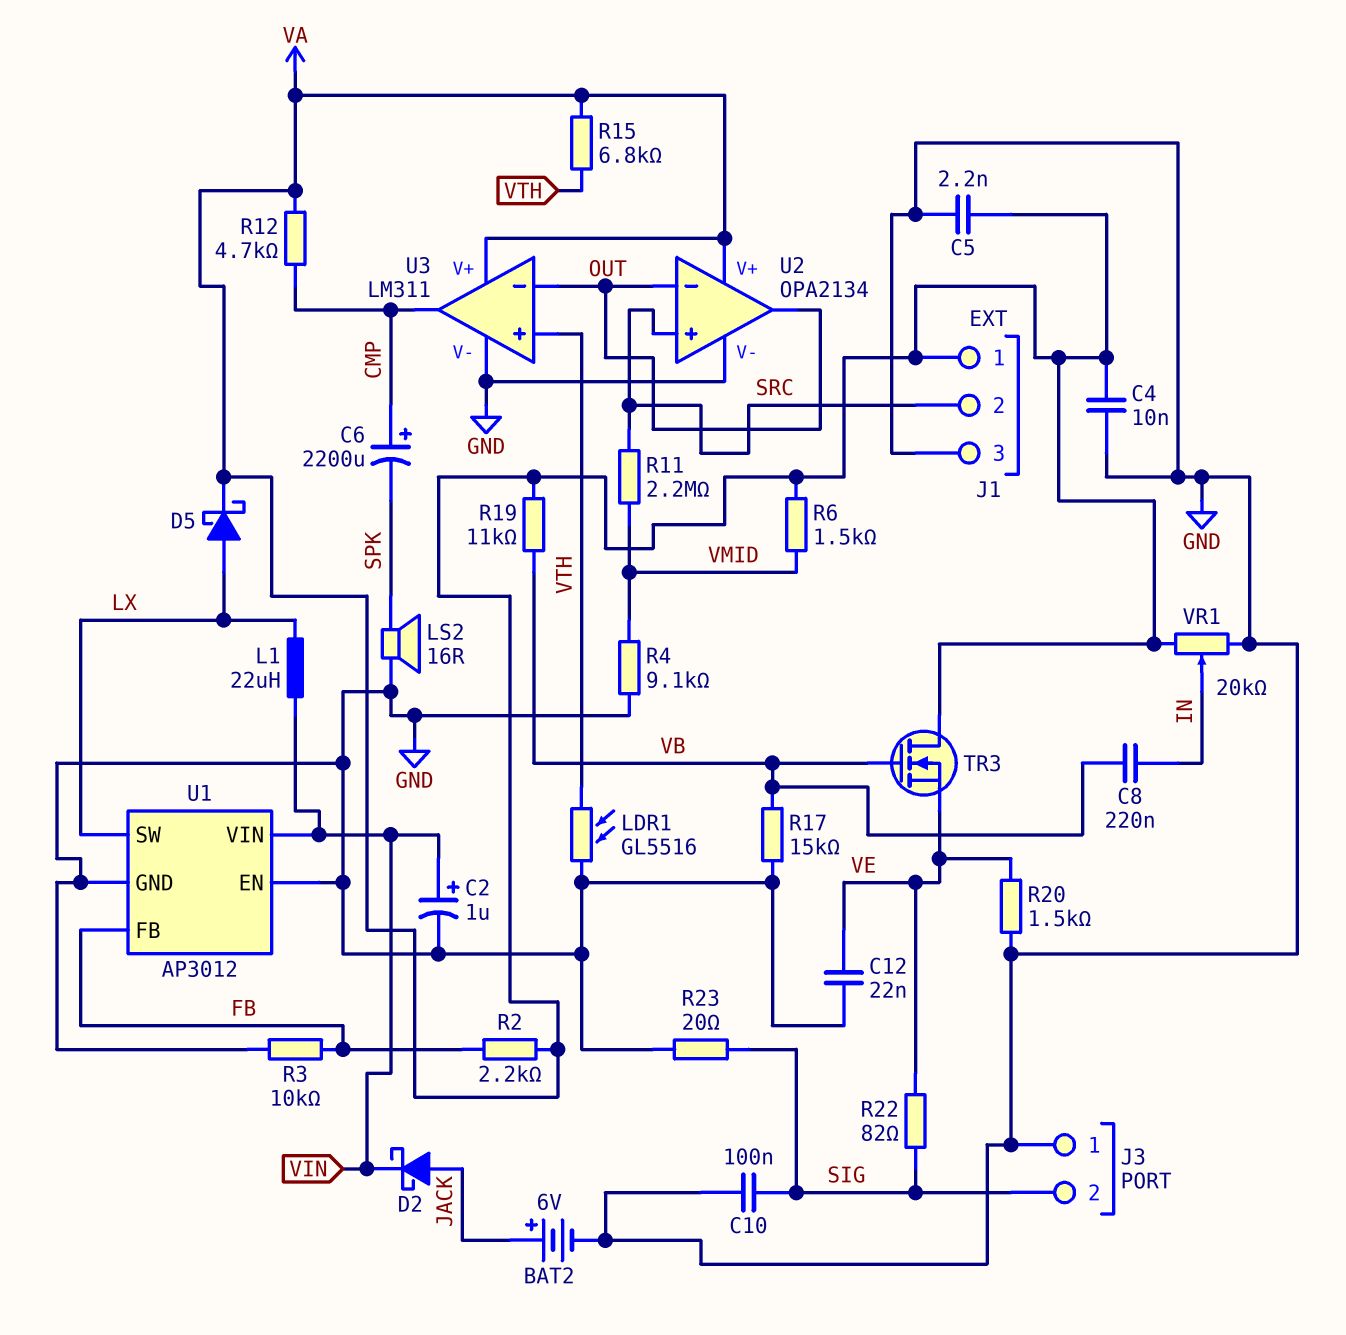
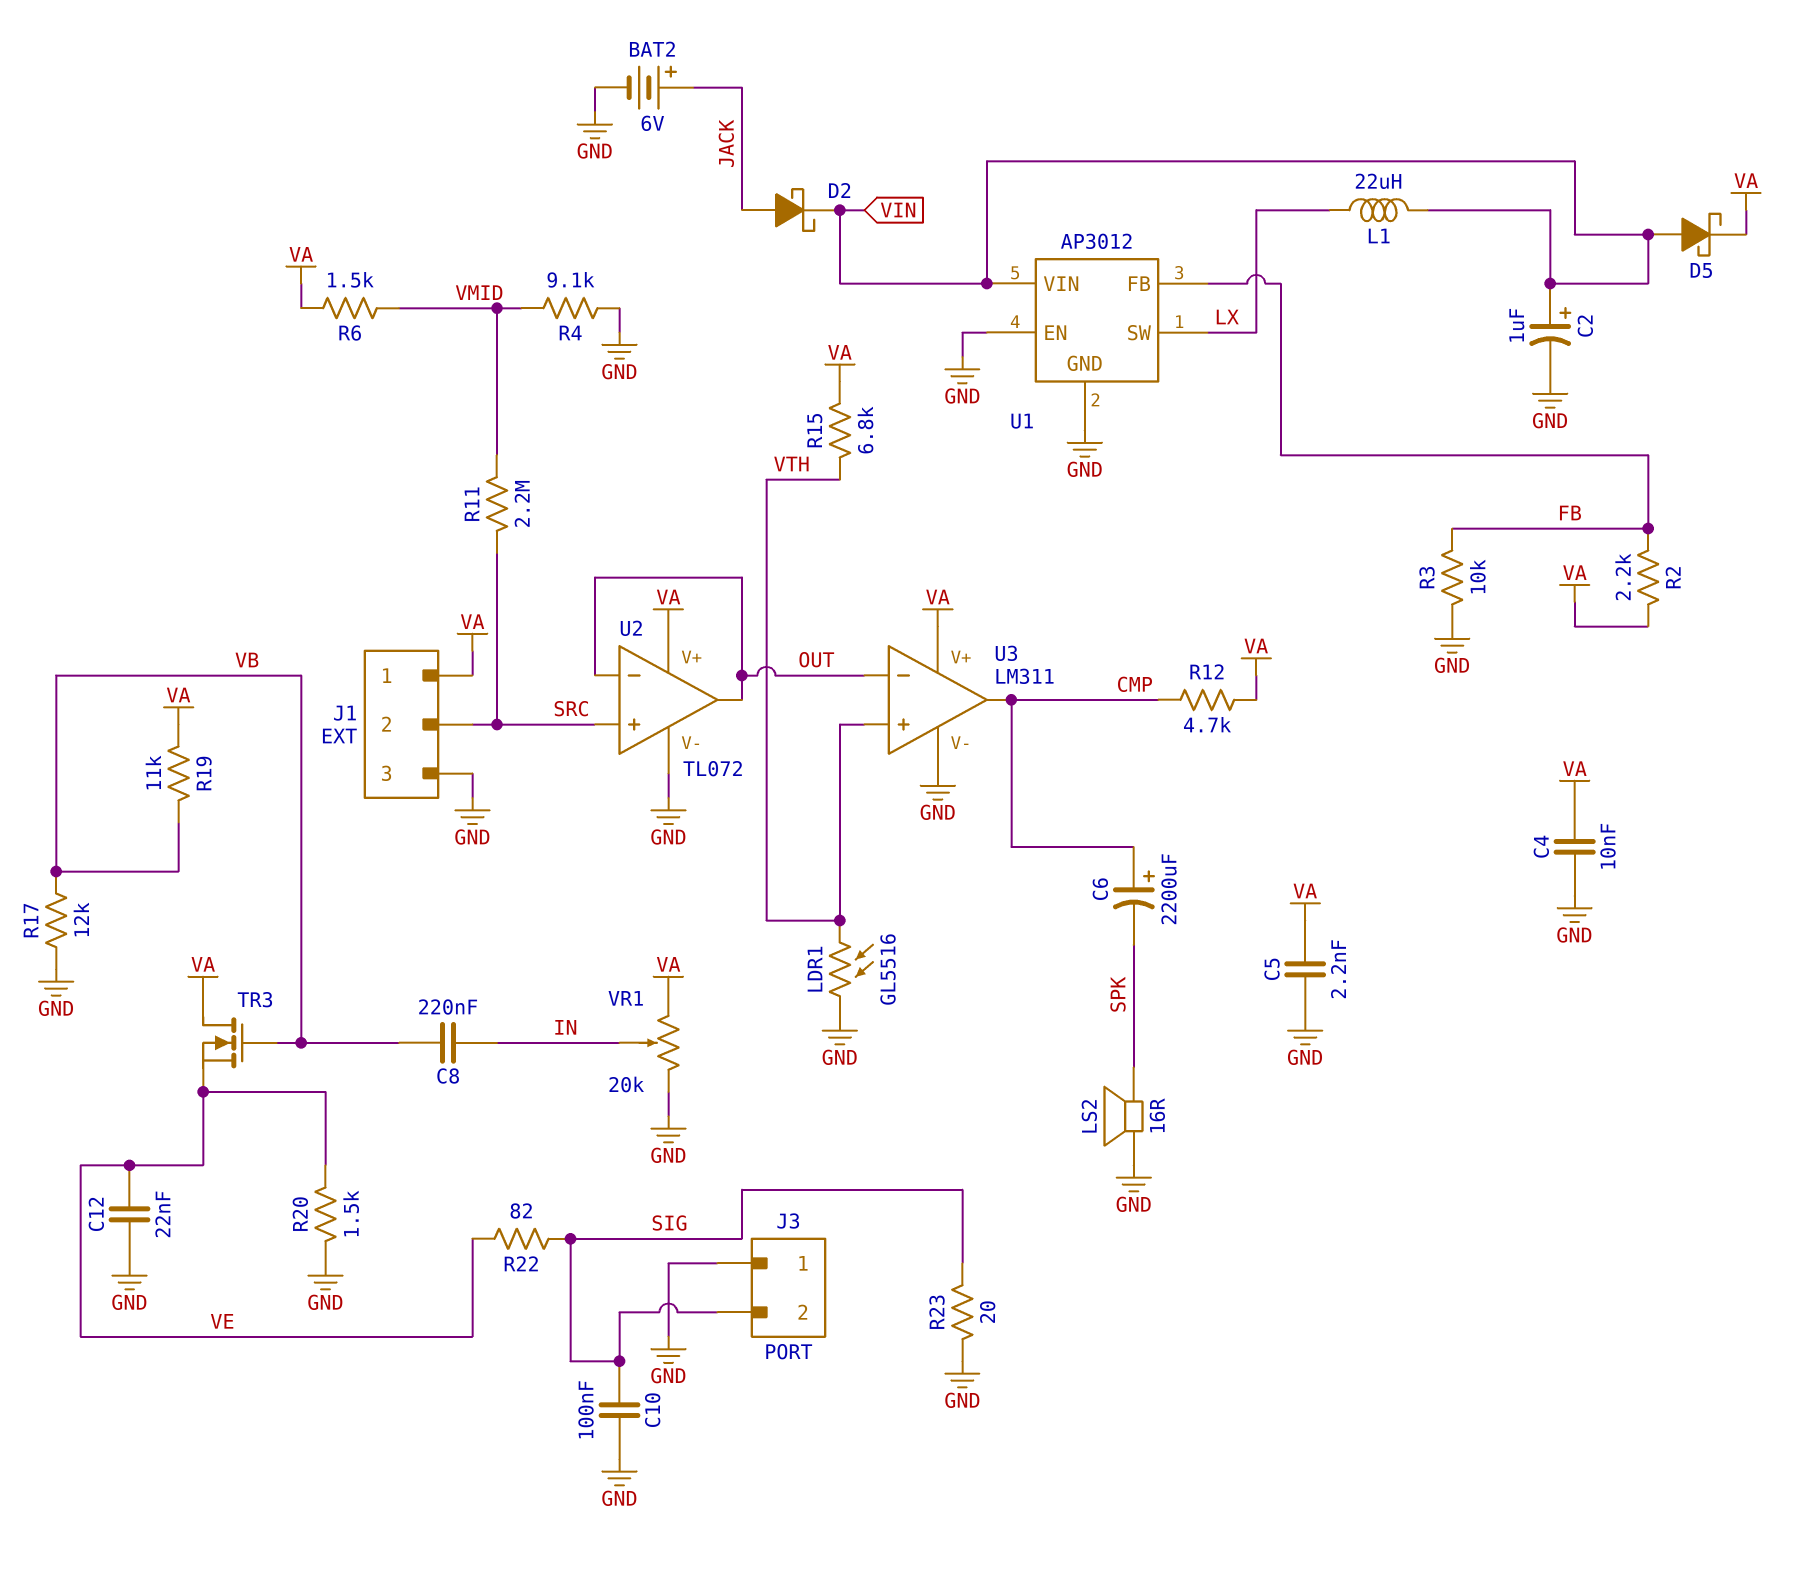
D5: schottky (A LX, K VA) -> schottky (A VIN, K VA)
R17: 15k (GND, VB) -> 12k (GND, VB)
U2: OPA2134 -> TL072

